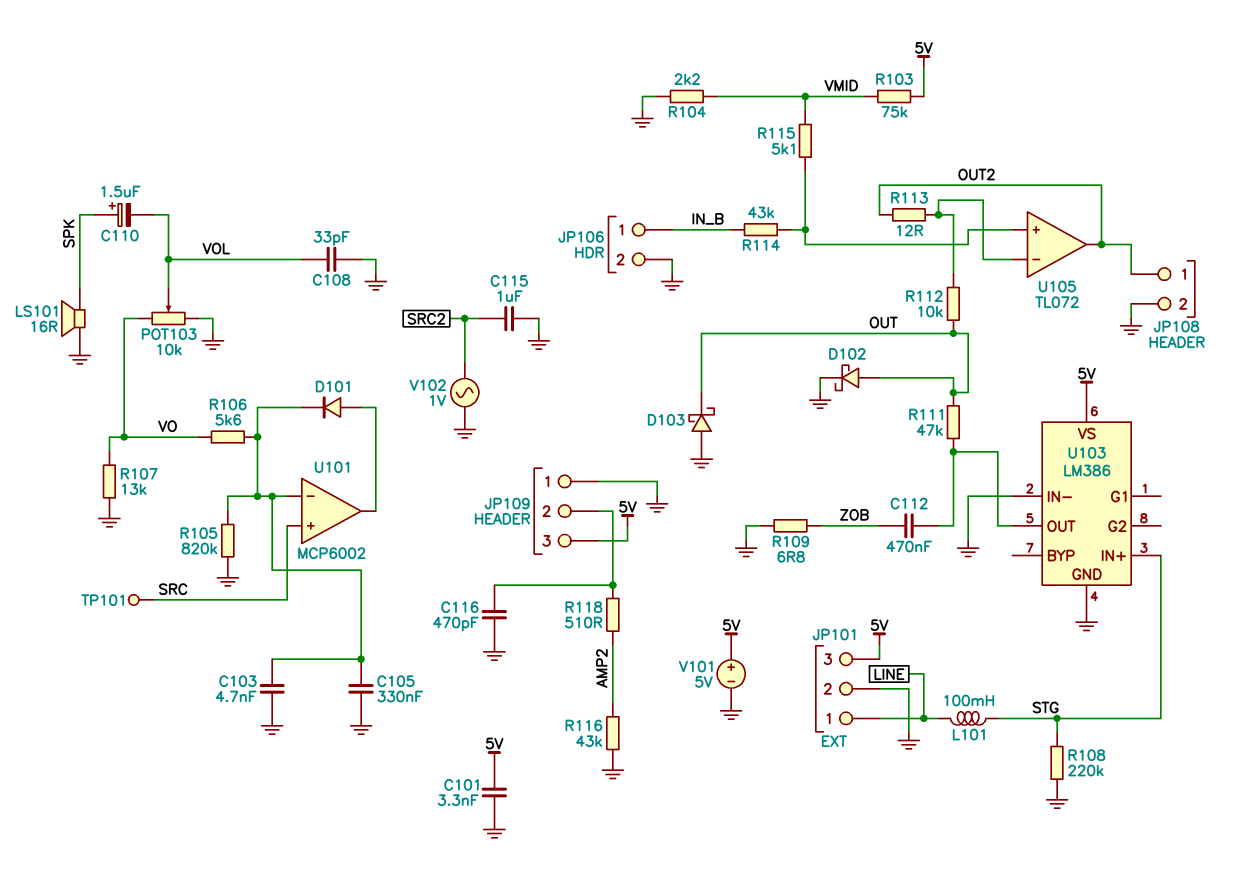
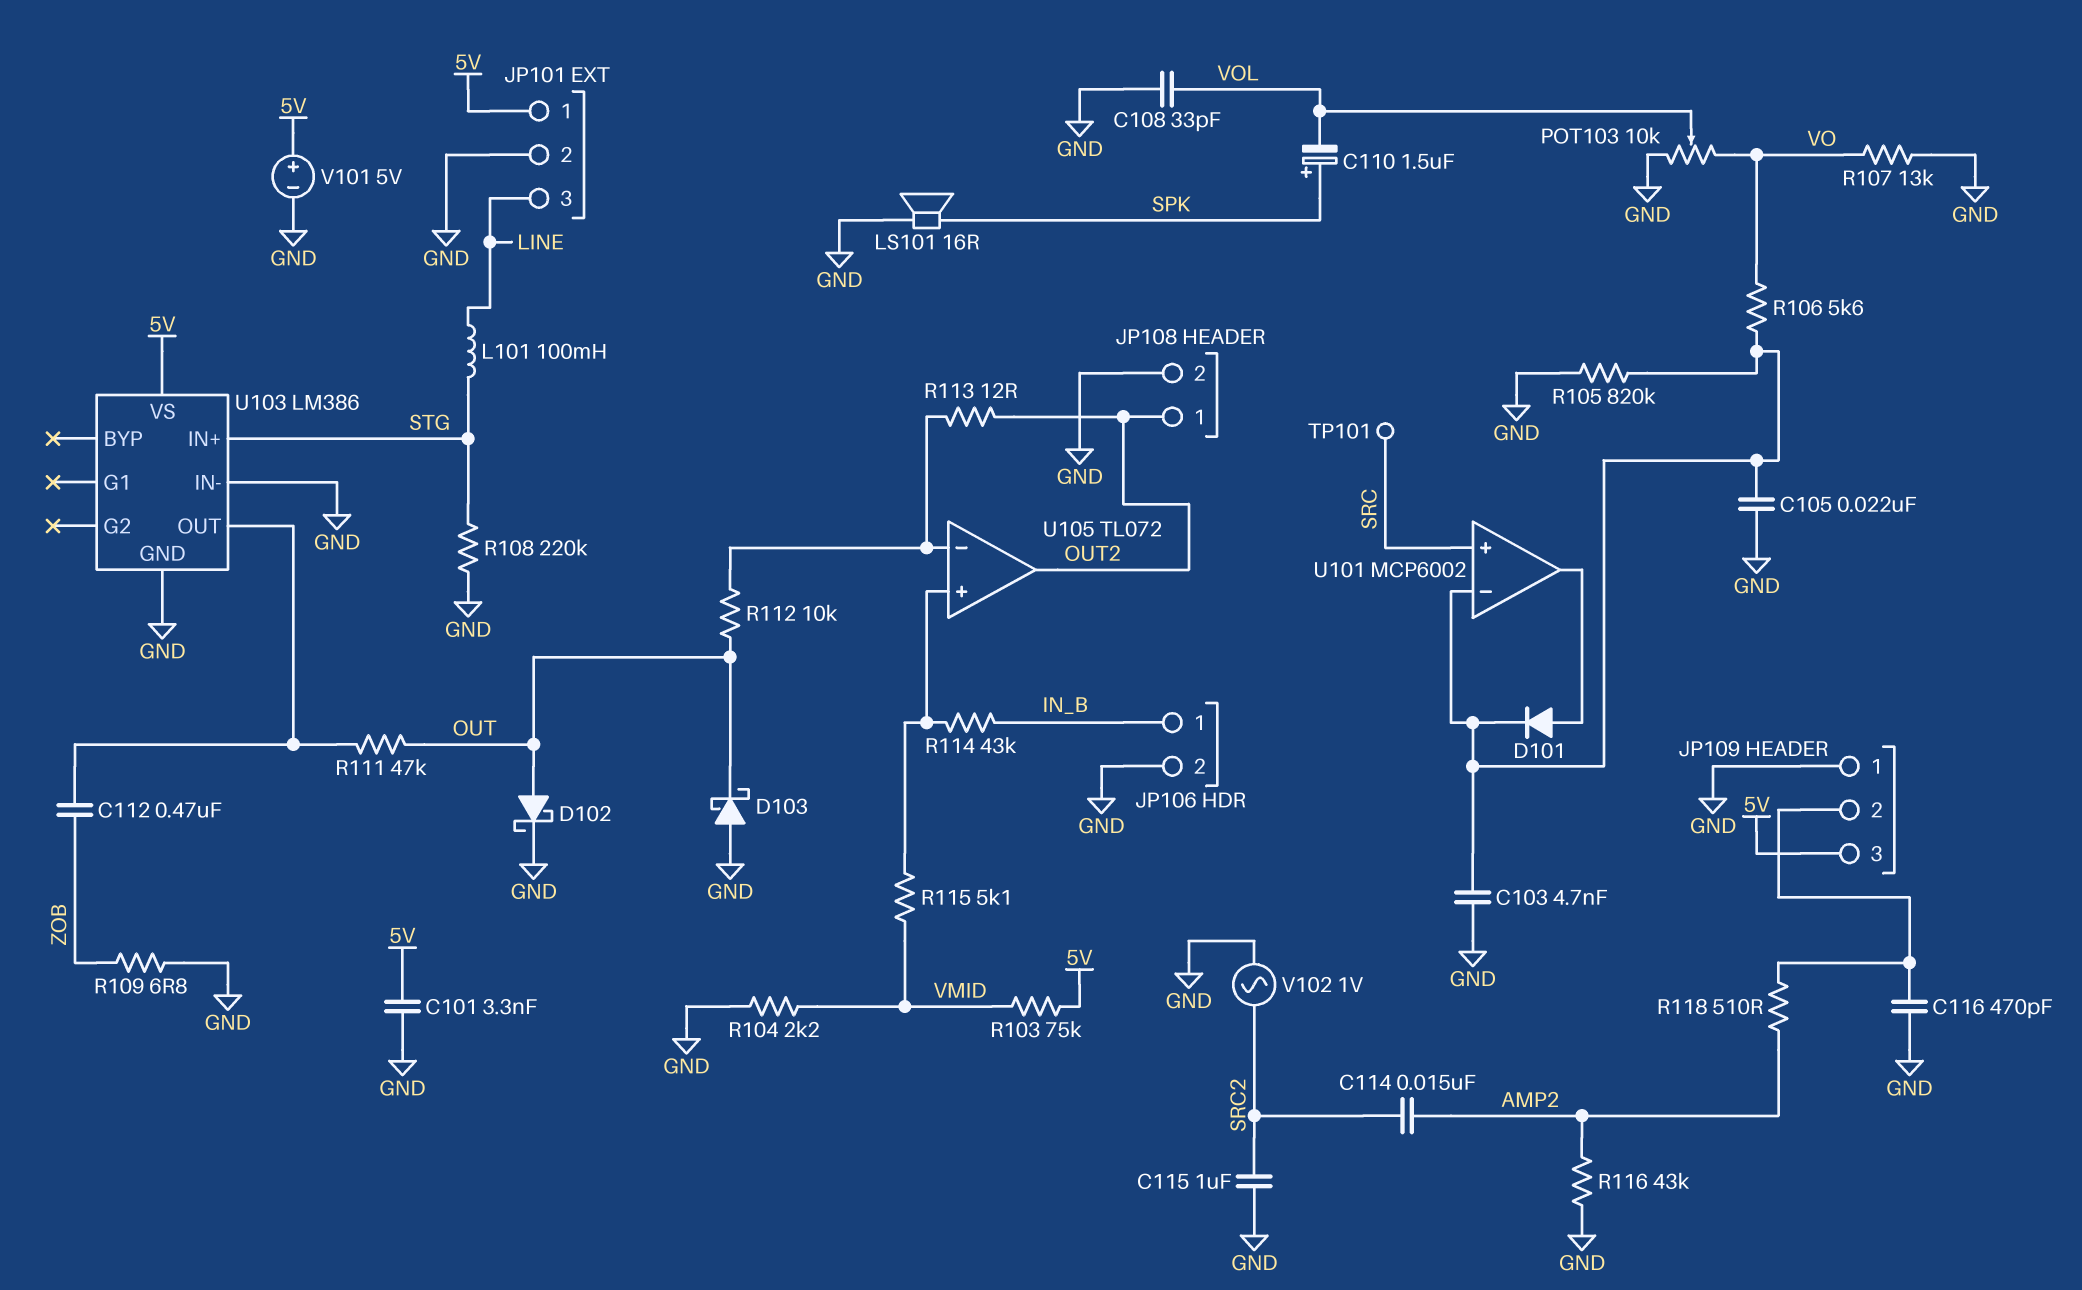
C105: 330nF (GND, U101/in-) -> 22nF (GND, U101/in-)
C114: none -> 15nF (AMP2, SRC2)
JP101 pin 1: LINE -> 5V
JP101 pin 3: 5V -> LINE

